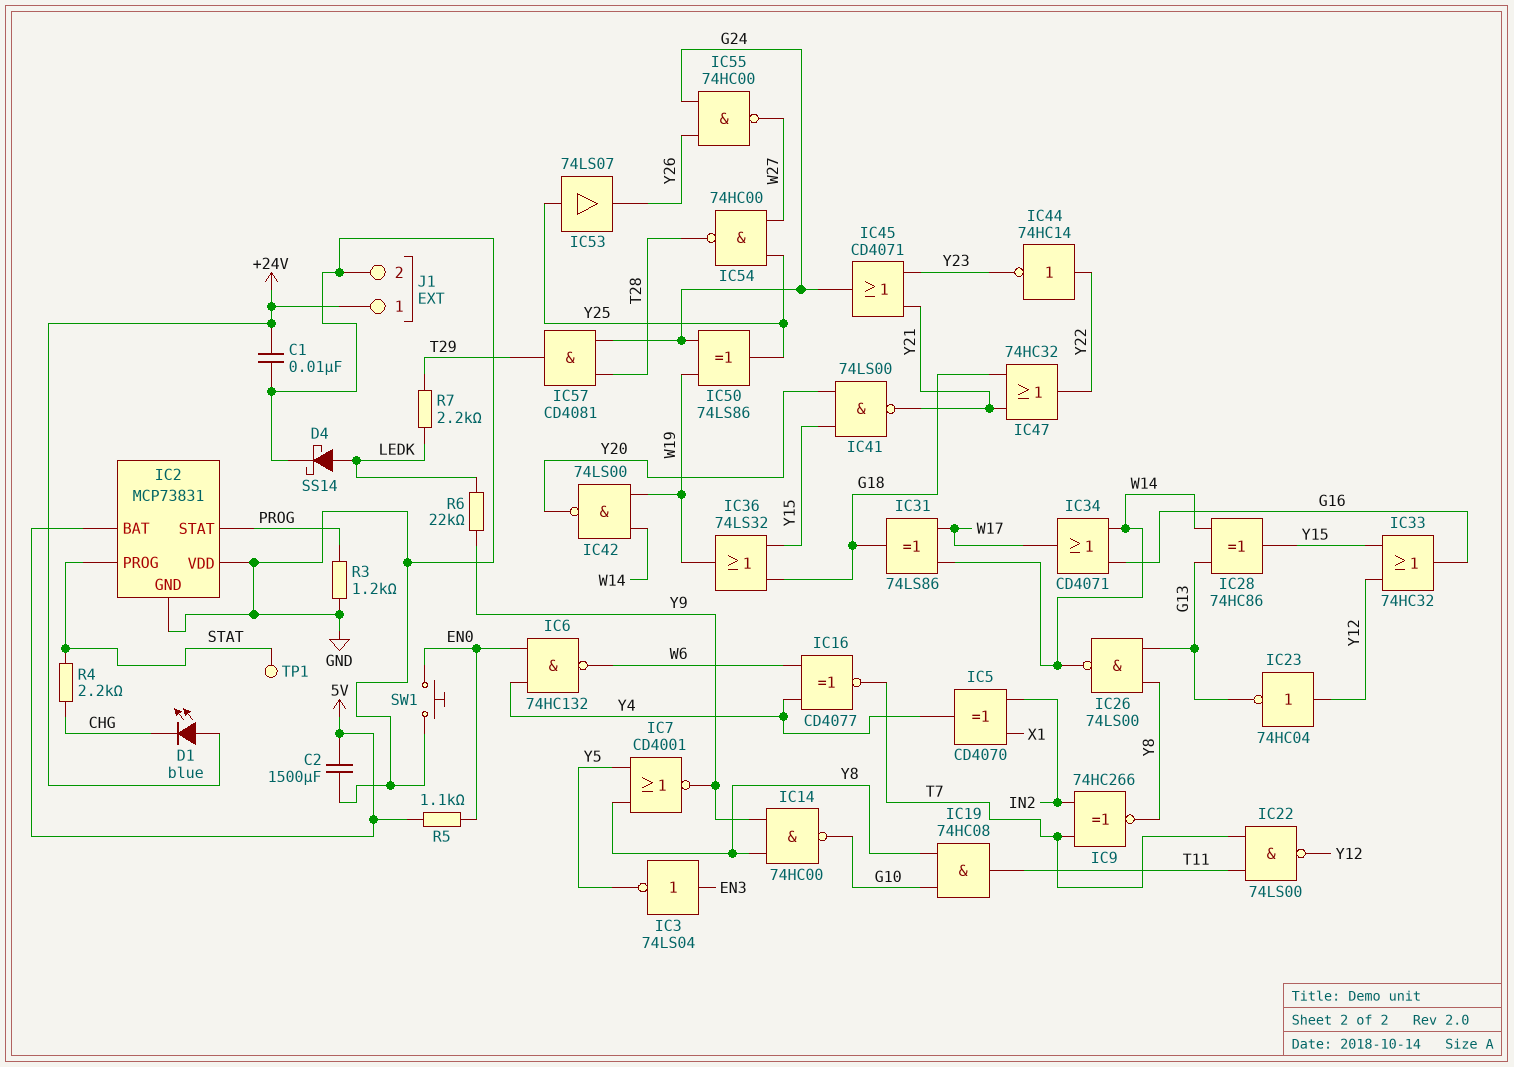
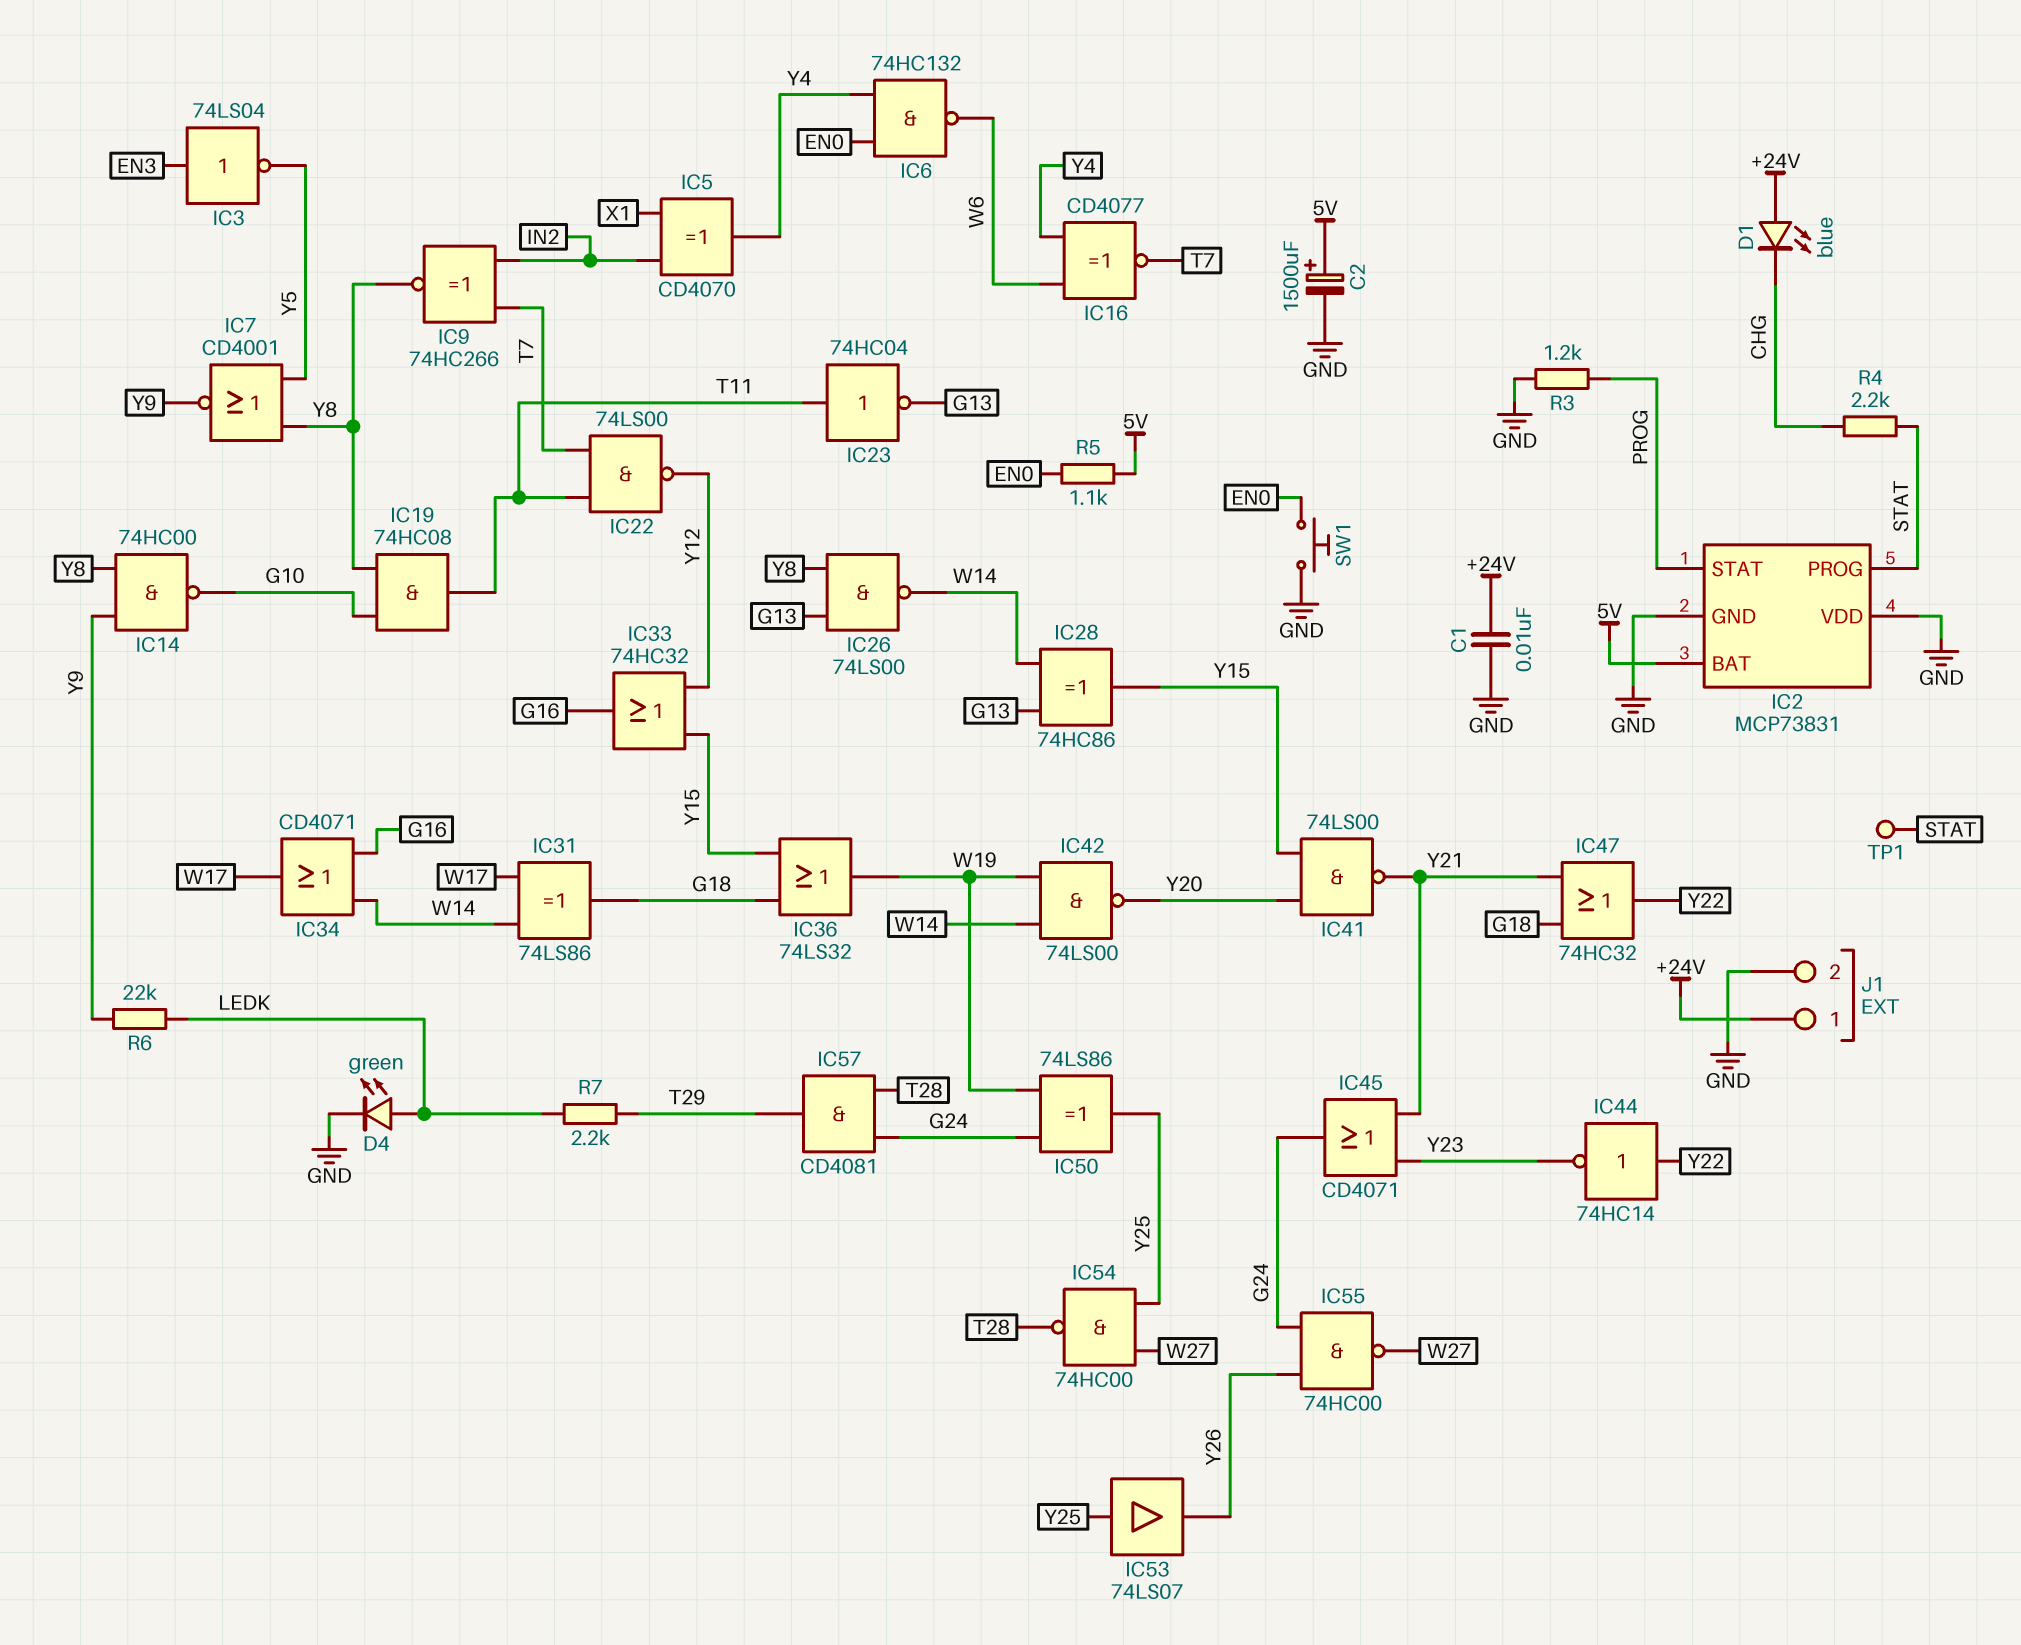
C2: 1500uF (5V, GND) -> 1500uF (plus 5V, minus GND)
D4: schottky SS14 (A LEDK, K GND) -> LED green (A LEDK, K GND)
IC23: NOT 74HC04 (in Y12, out G13) -> NOT 74HC04 (in T11, out G13)

